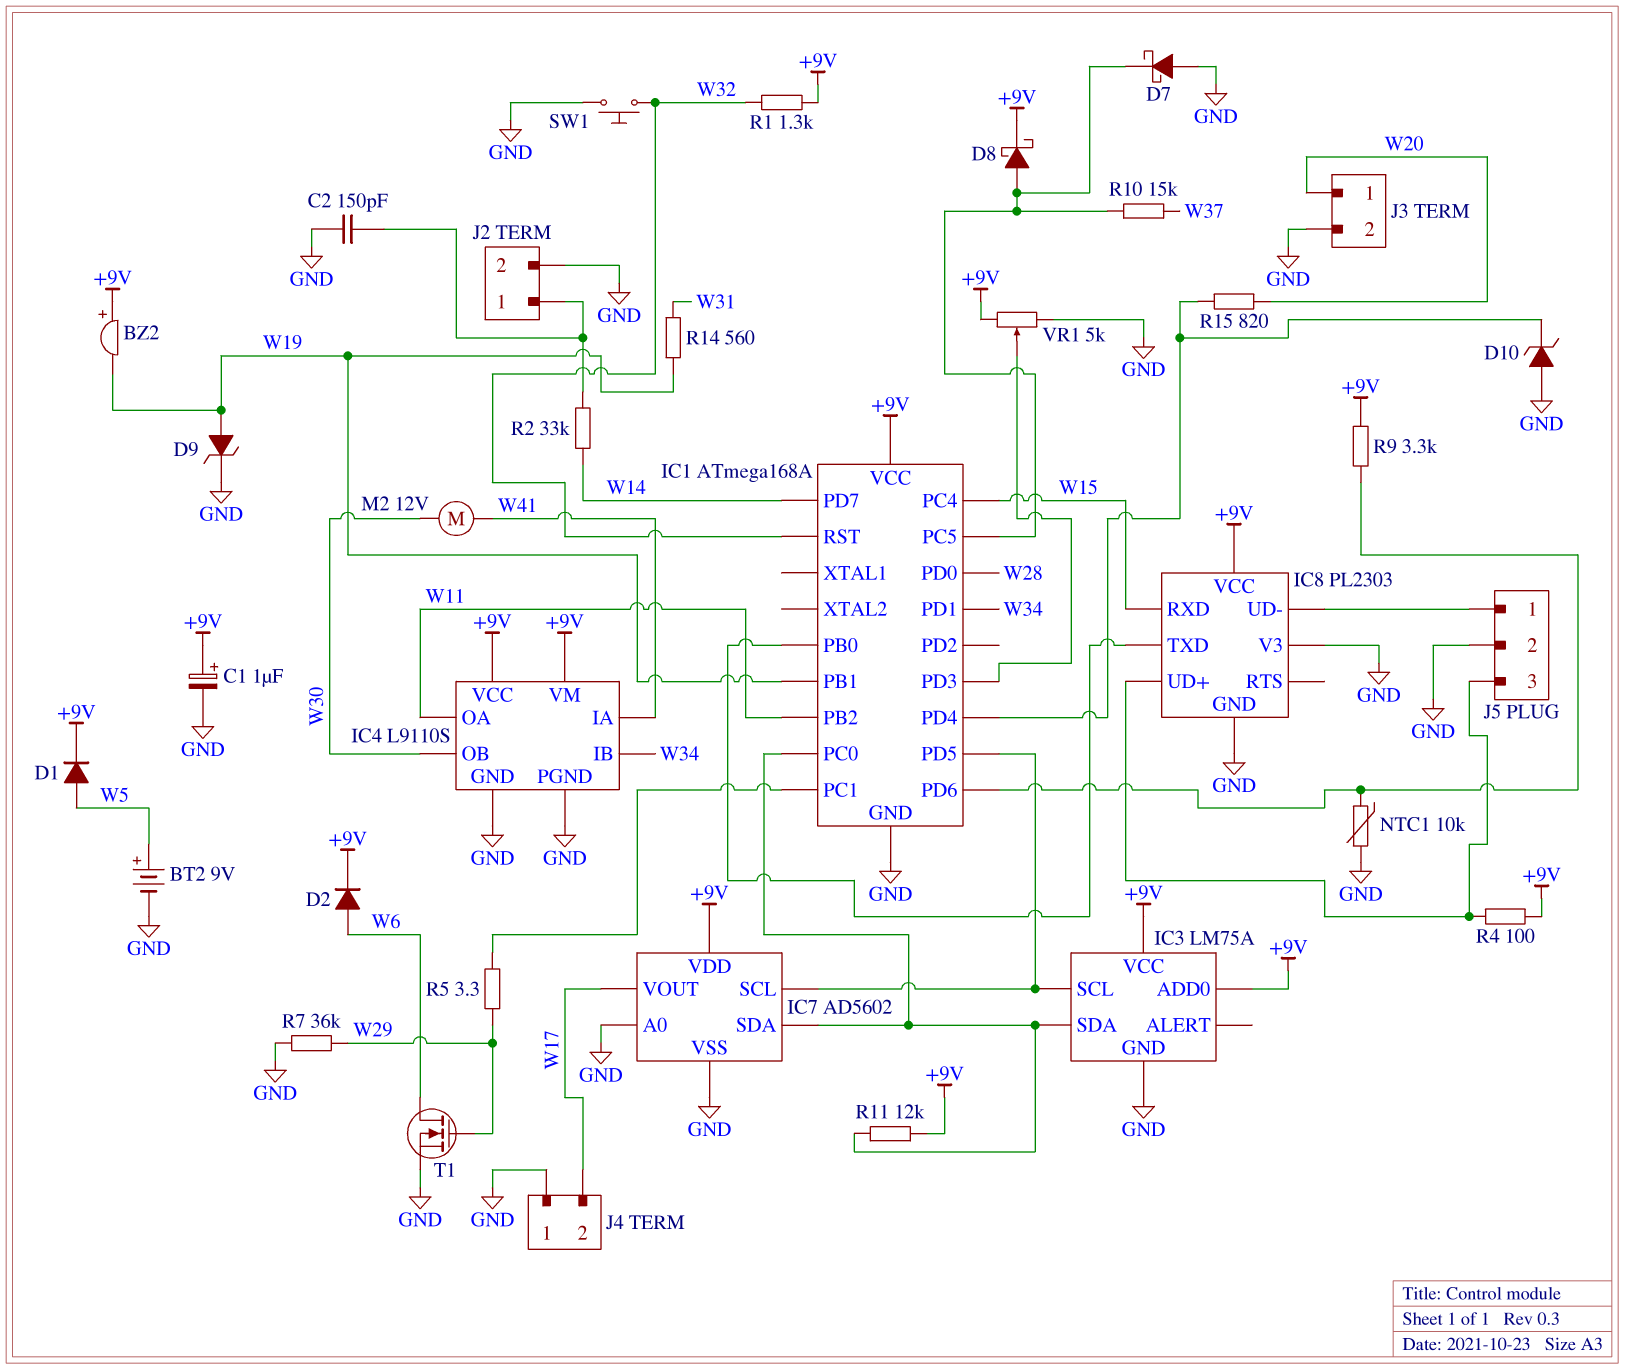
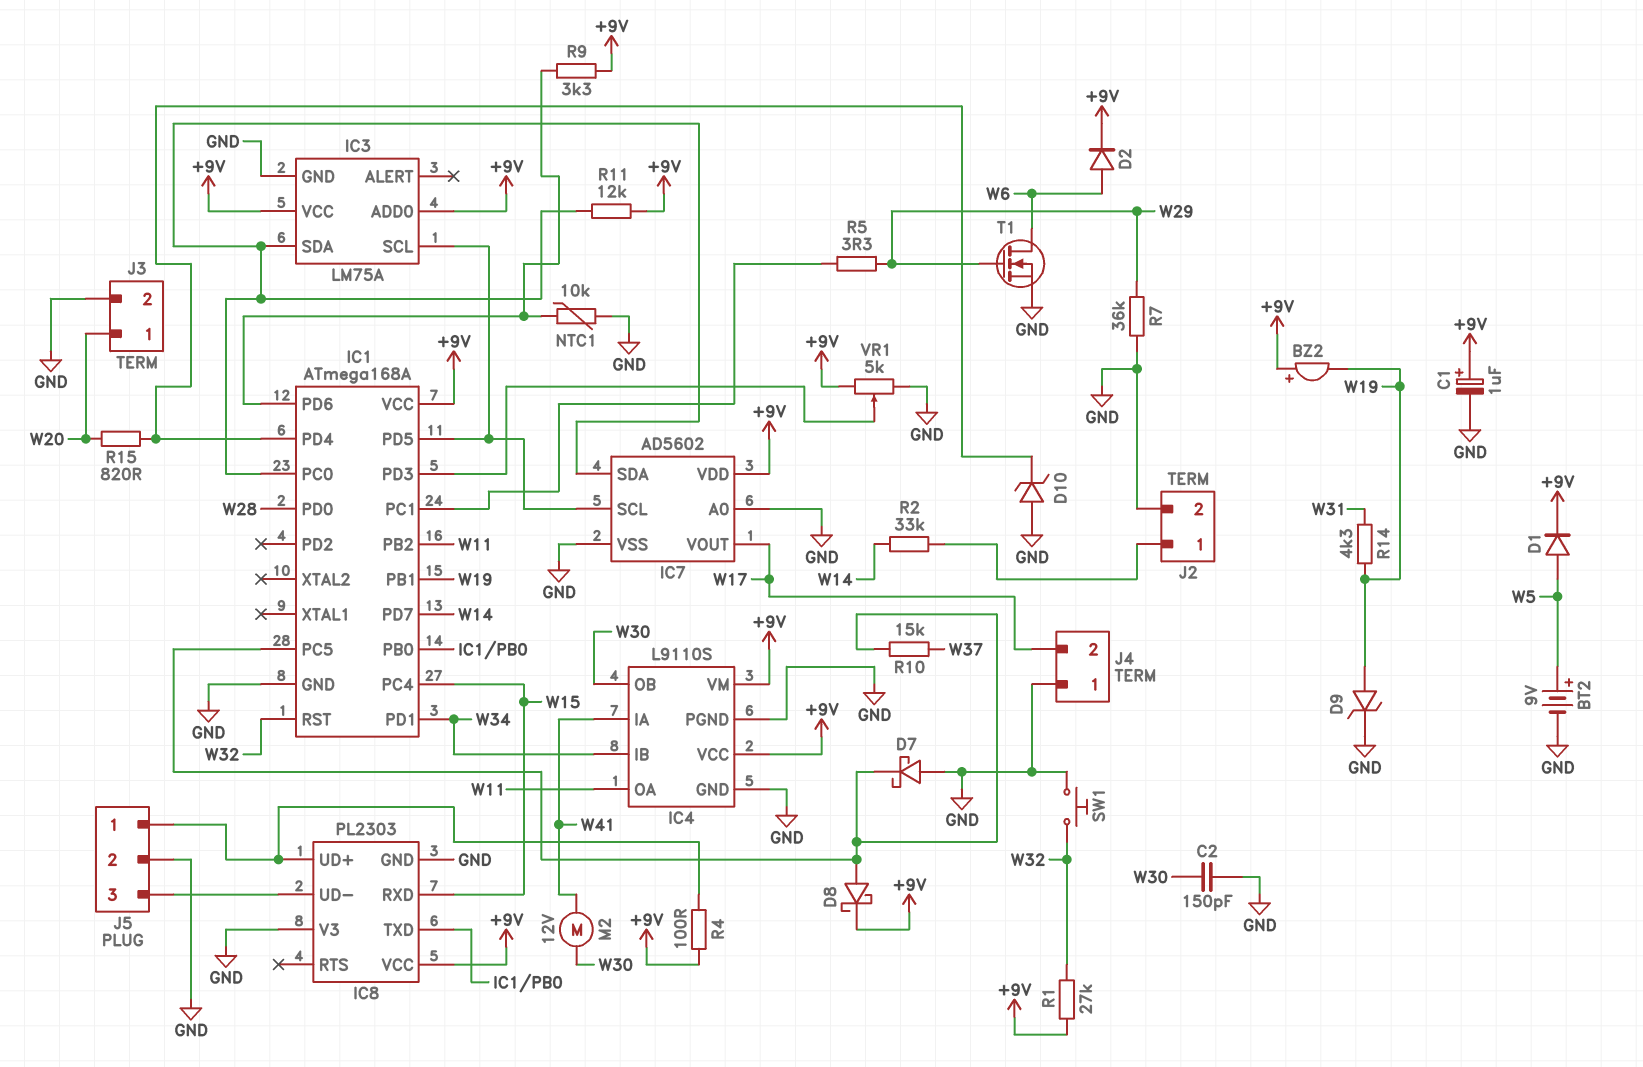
C2: 150pF (GND, J2/1) -> 150pF (GND, W30)
J5 pin 1: IC8/UD- -> IC8/UD+
J5 pin 3: IC8/UD+ -> IC8/UD-
R1: 1.3k (+9V, W32) -> 27k (+9V, W32)
R14: 560 (W19, W31) -> 4.3k (W19, W31)

